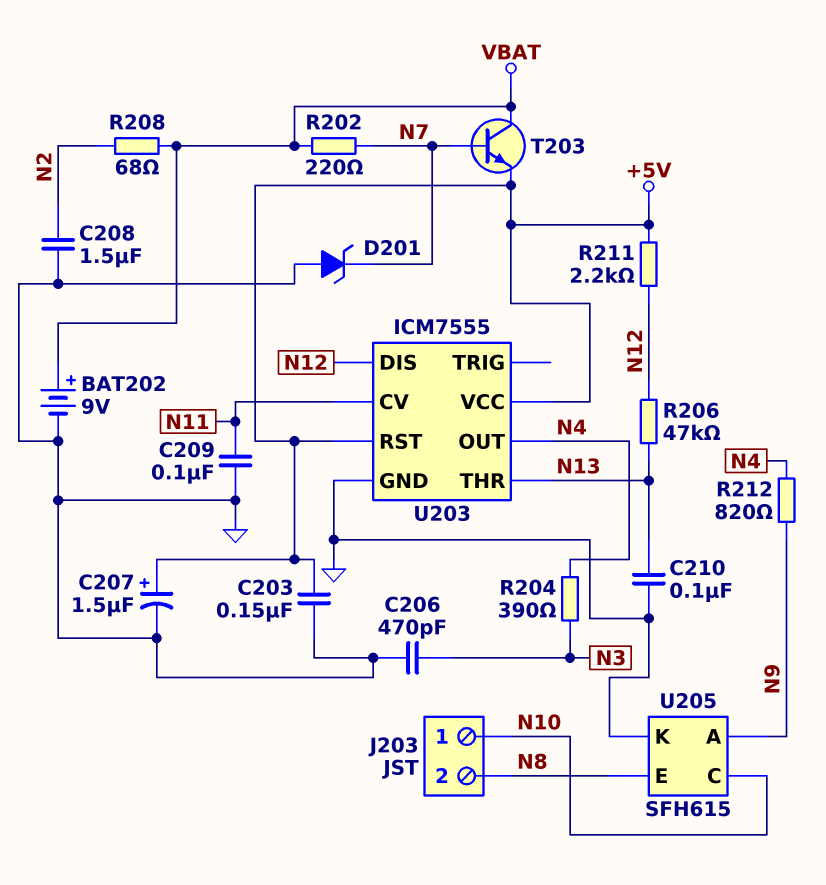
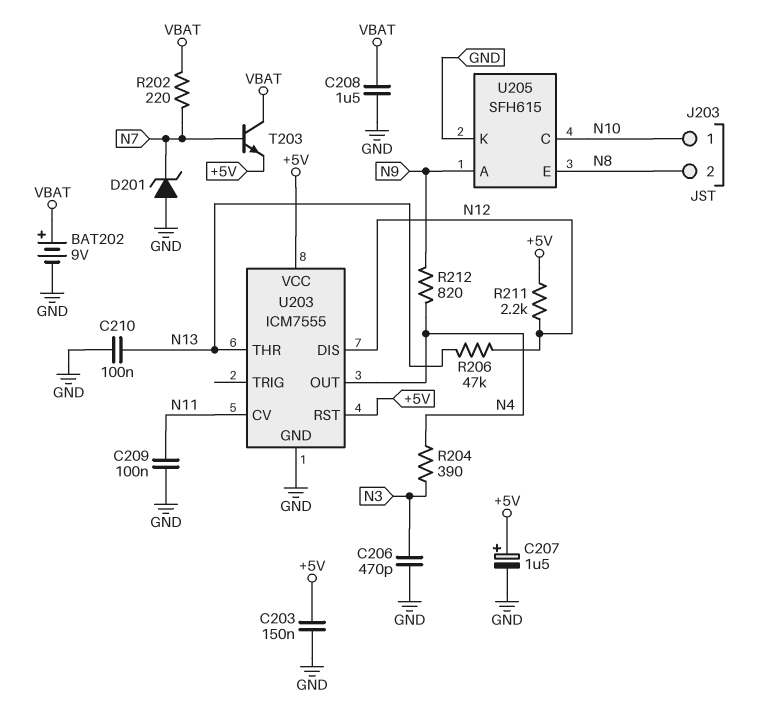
C208: 1.5uF (GND, N2) -> 1.5uF (GND, VBAT)
R208: 68 (N2, VBAT) -> none

